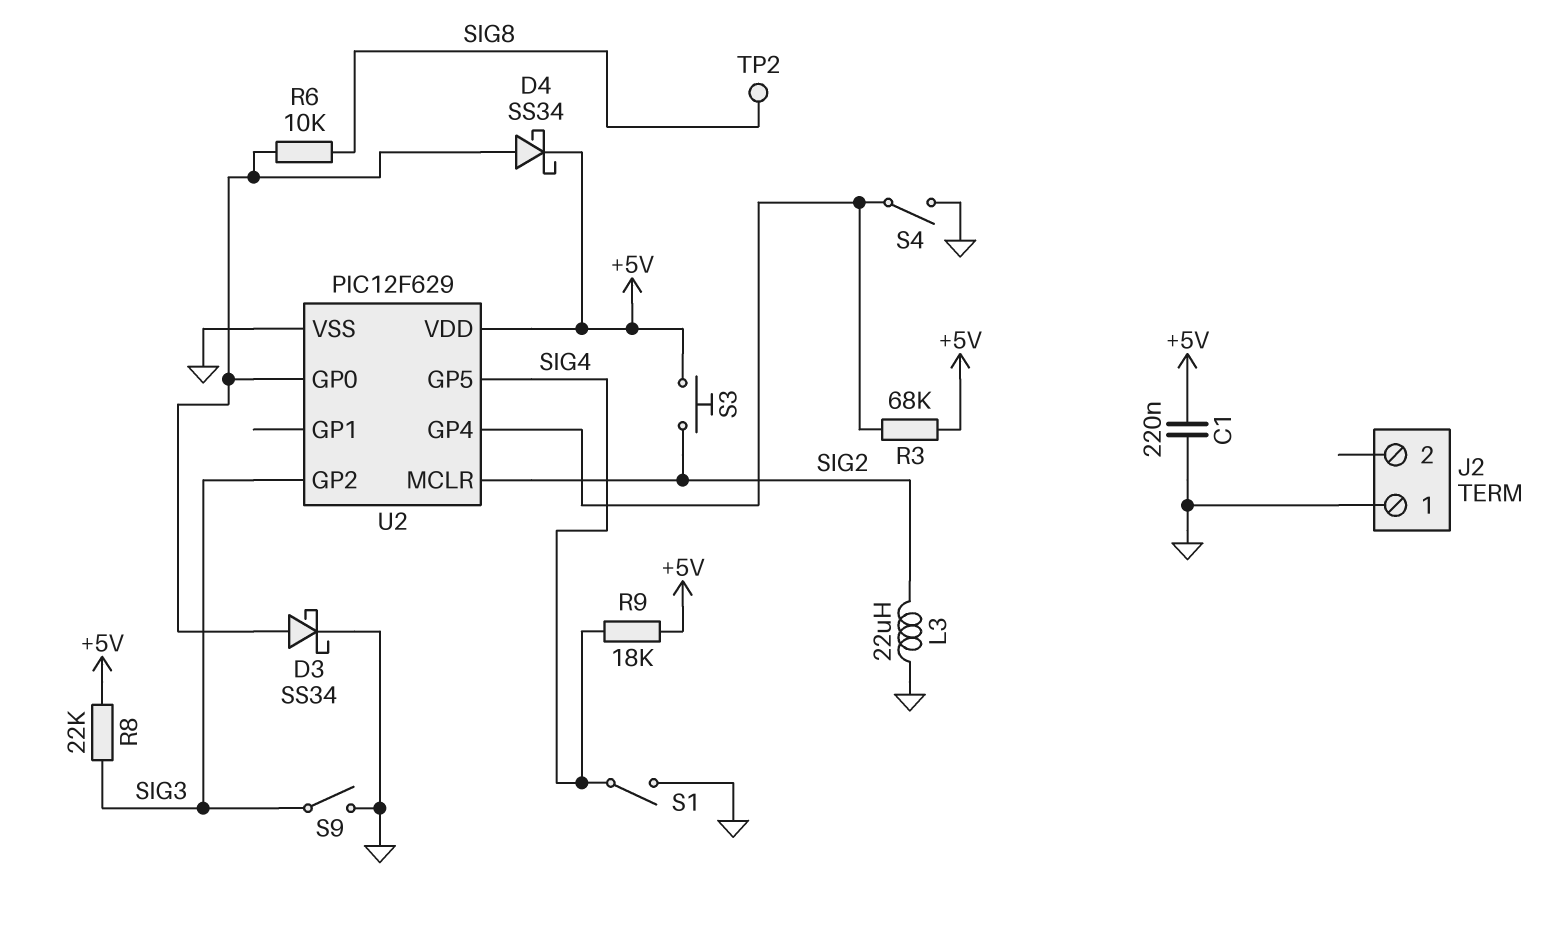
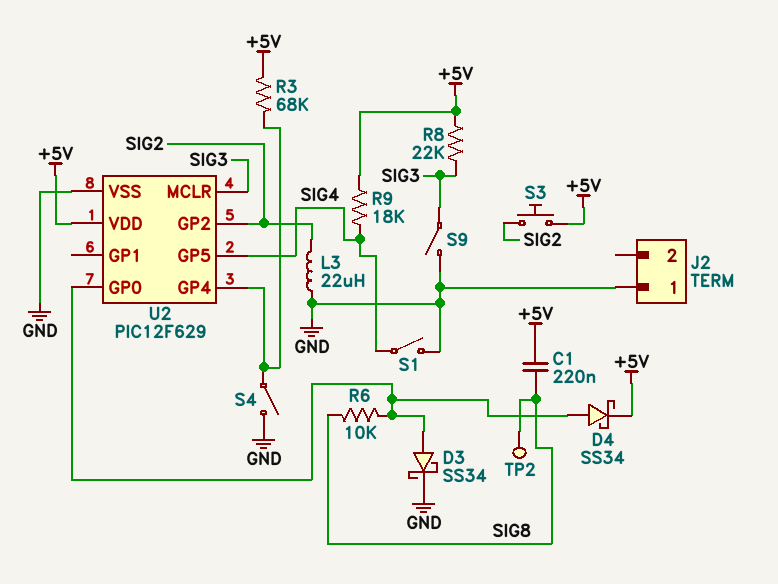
C1: 220nF (+5V, GND) -> 220nF (+5V, SIG8)
U2 pin GP2: SIG3 -> SIG2
U2 pin MCLR: SIG2 -> SIG3

